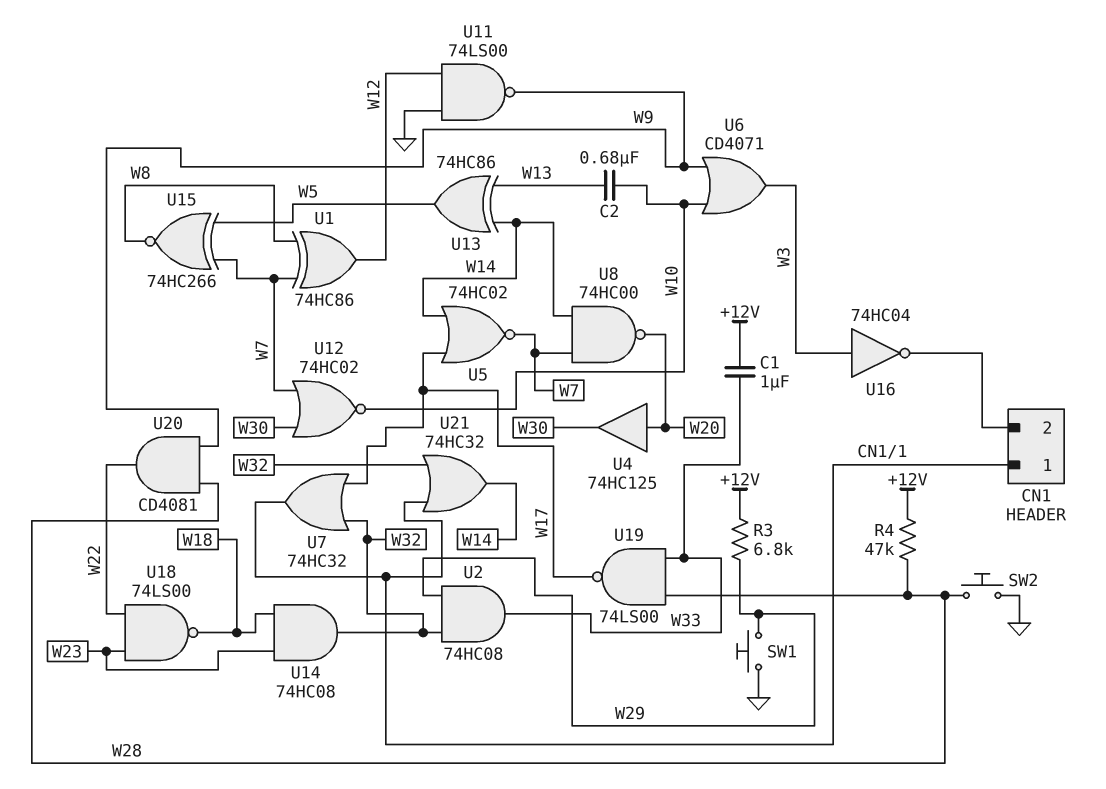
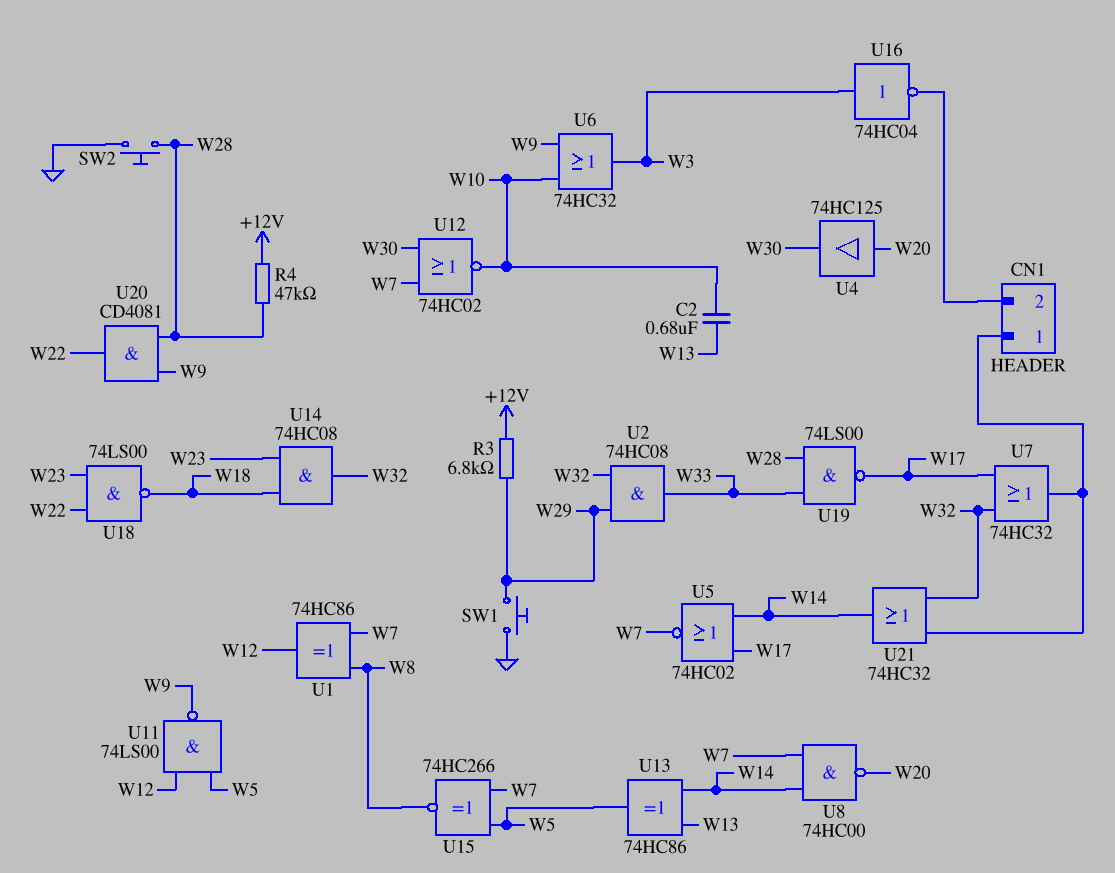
C1: 1uF (+12V, W33) -> none
U6: OR CD4071 (in W9, in W10, out W3) -> OR 74HC32 (in W9, in W10, out W3)
U11: NAND 74LS00 (in GND, in W12, out W9) -> NAND 74LS00 (in W5, in W12, out W9)

